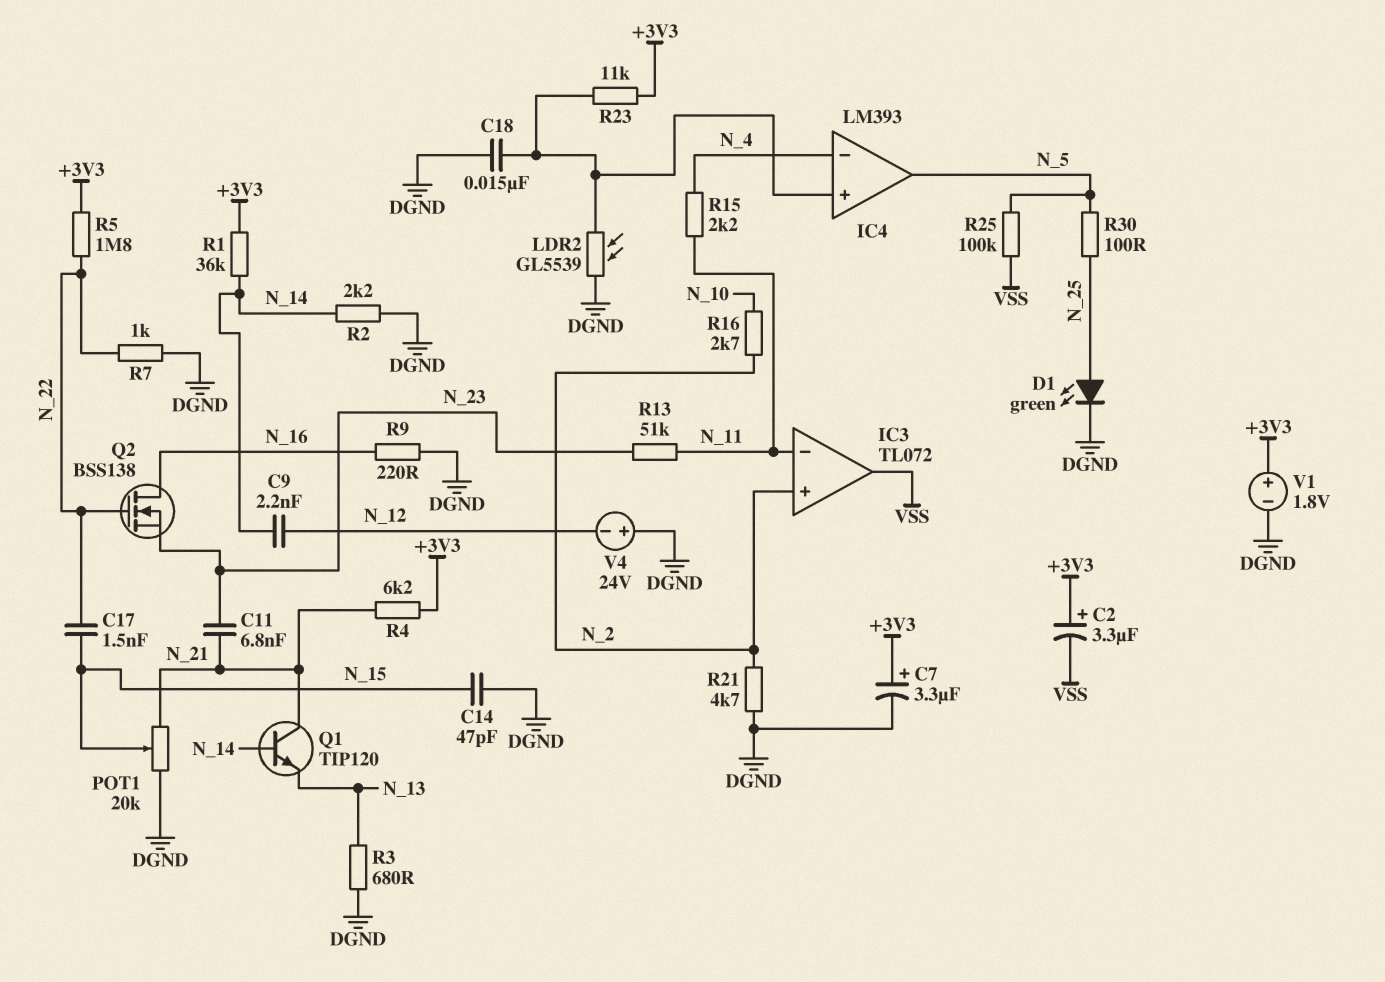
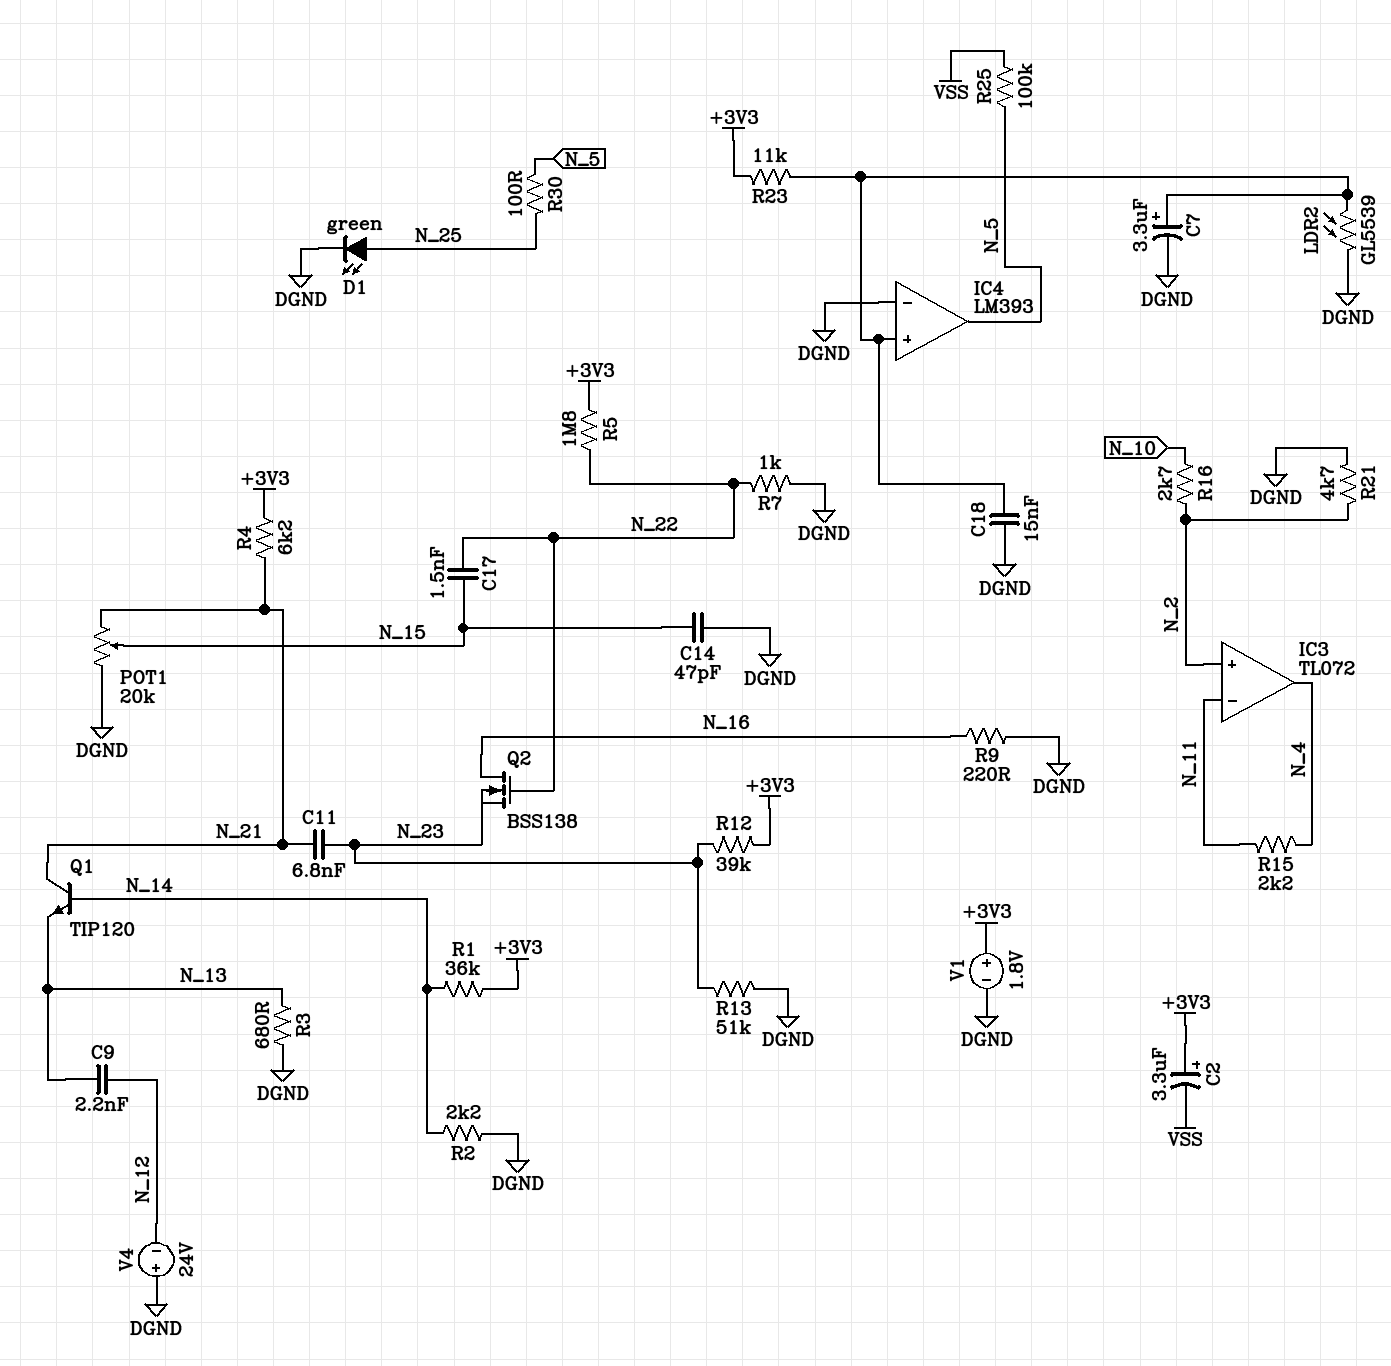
C7: 3.3uF (plus +3V3, minus DGND) -> 3.3uF (plus IC4/in+, minus DGND)
C9: 2.2nF (N_12, N_14) -> 2.2nF (N_12, N_13)
IC3 pin out: VSS -> N_4
IC4 pin in-: N_4 -> DGND
R12: none -> 39k (+3V3, N_23)
R13: 51k (N_11, N_23) -> 51k (DGND, N_23)

